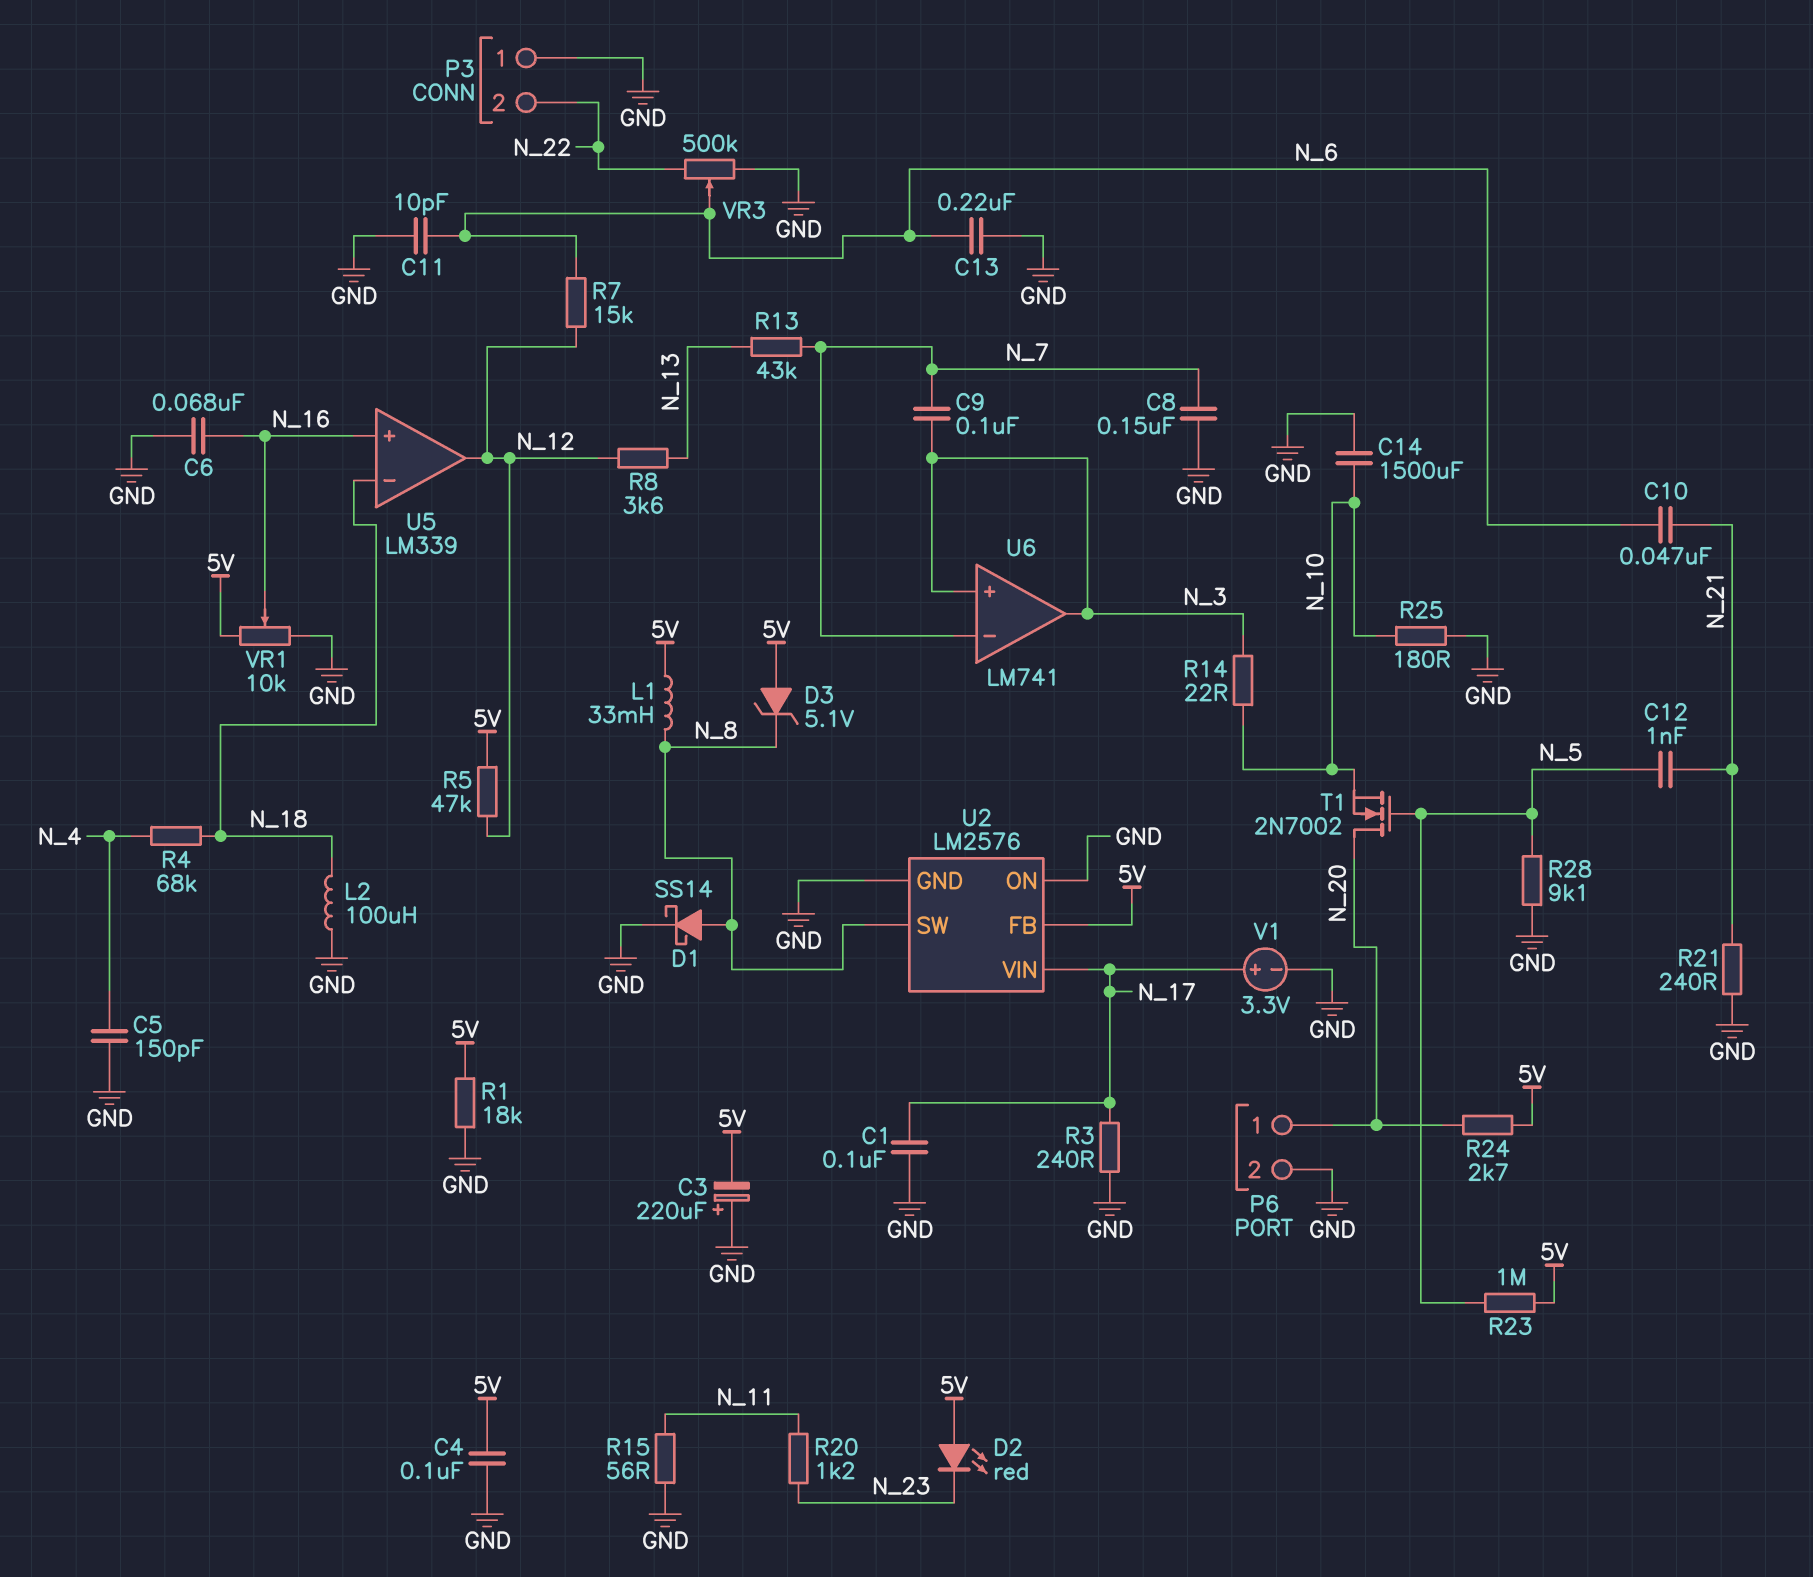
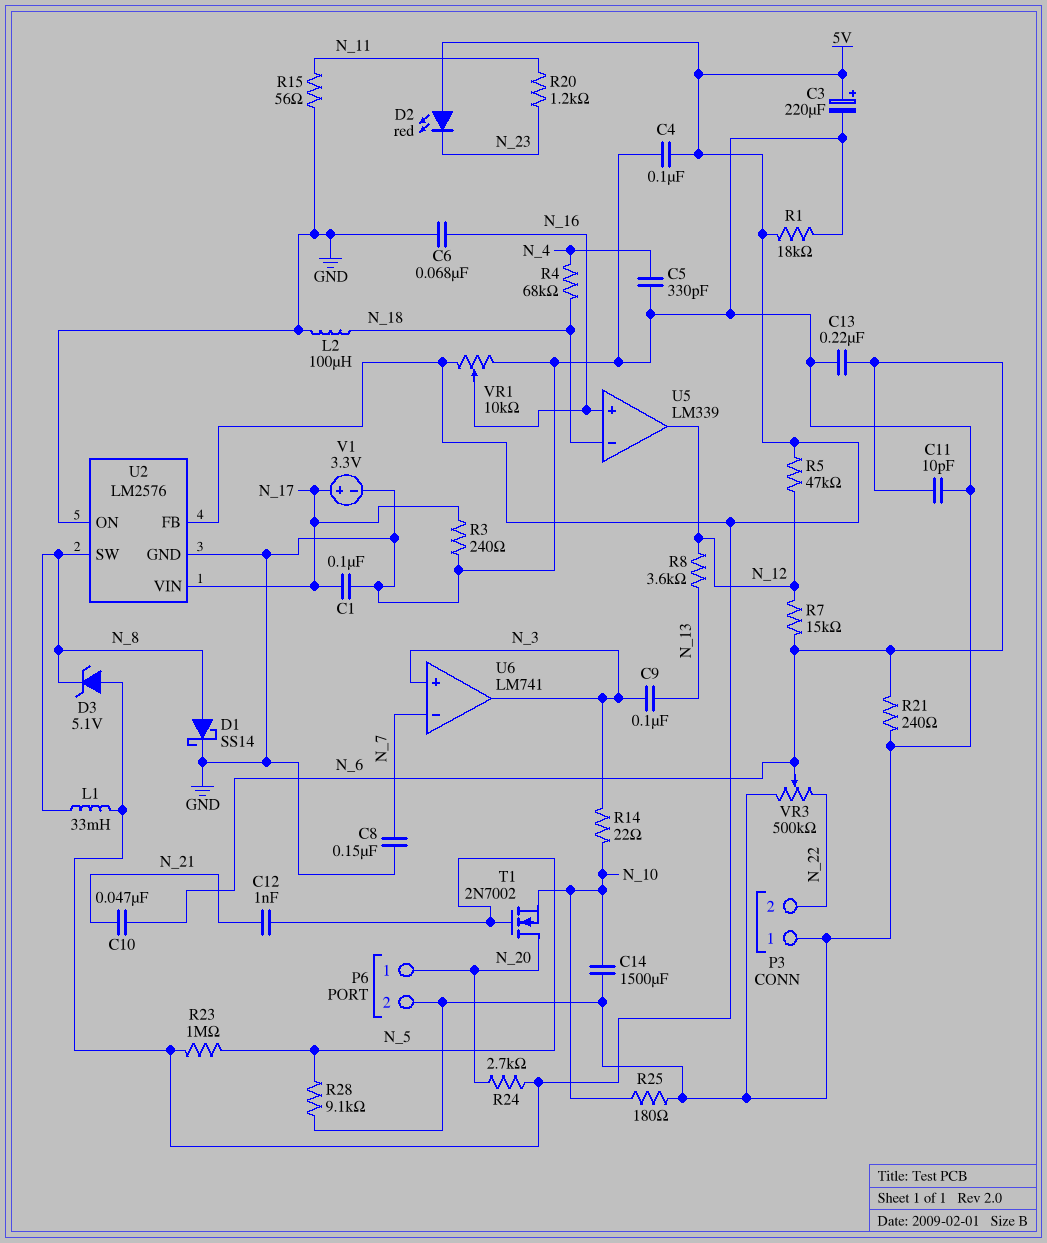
C3: 220uF (plus GND, minus 5V) -> 220uF (plus 5V, minus GND)
C5: 150pF (GND, N_4) -> 330pF (GND, N_4)
C9: 100nF (N_3, N_7) -> 100nF (N_3, N_13)
R13: 43k (N_7, N_13) -> none
R21: 240 (GND, N_21) -> 240 (GND, N_6)

